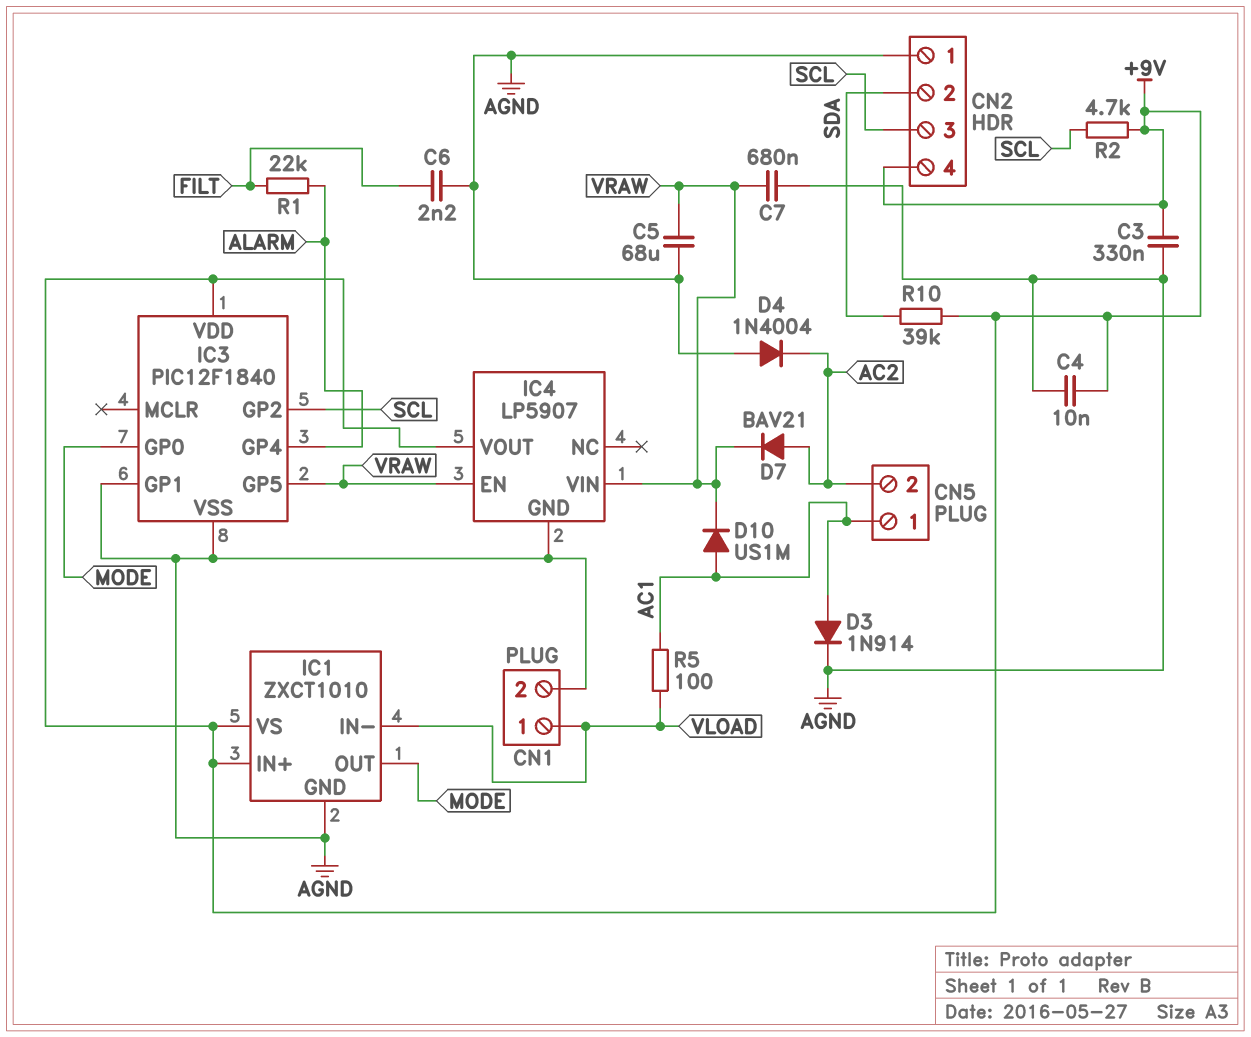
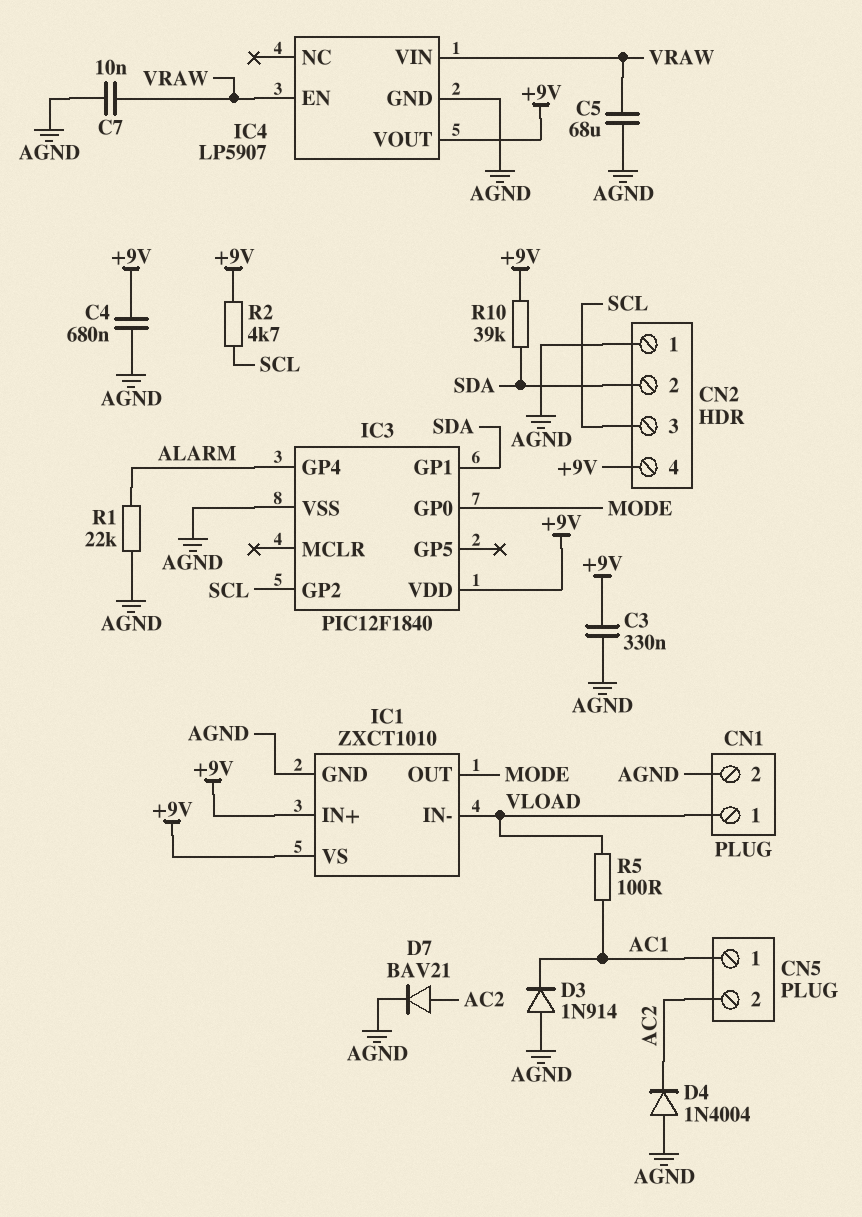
C4: 10nF (+9V, AGND) -> 680nF (+9V, AGND)
C6: 2.2nF (AGND, FILT) -> none
C7: 680nF (AGND, VRAW) -> 10nF (AGND, VRAW)
D3: diode 1N914 (A AC1, K AGND) -> diode 1N914 (A AGND, K AC1)
D7: diode BAV21 (A AC2, K VRAW) -> diode BAV21 (A AC2, K AGND)
D10: diode US1M (A AC1, K VRAW) -> none
IC3 pin GP1: AGND -> SDA
IC3 pin GP5: VRAW -> none
R1: 22k (ALARM, FILT) -> 22k (AGND, ALARM)

